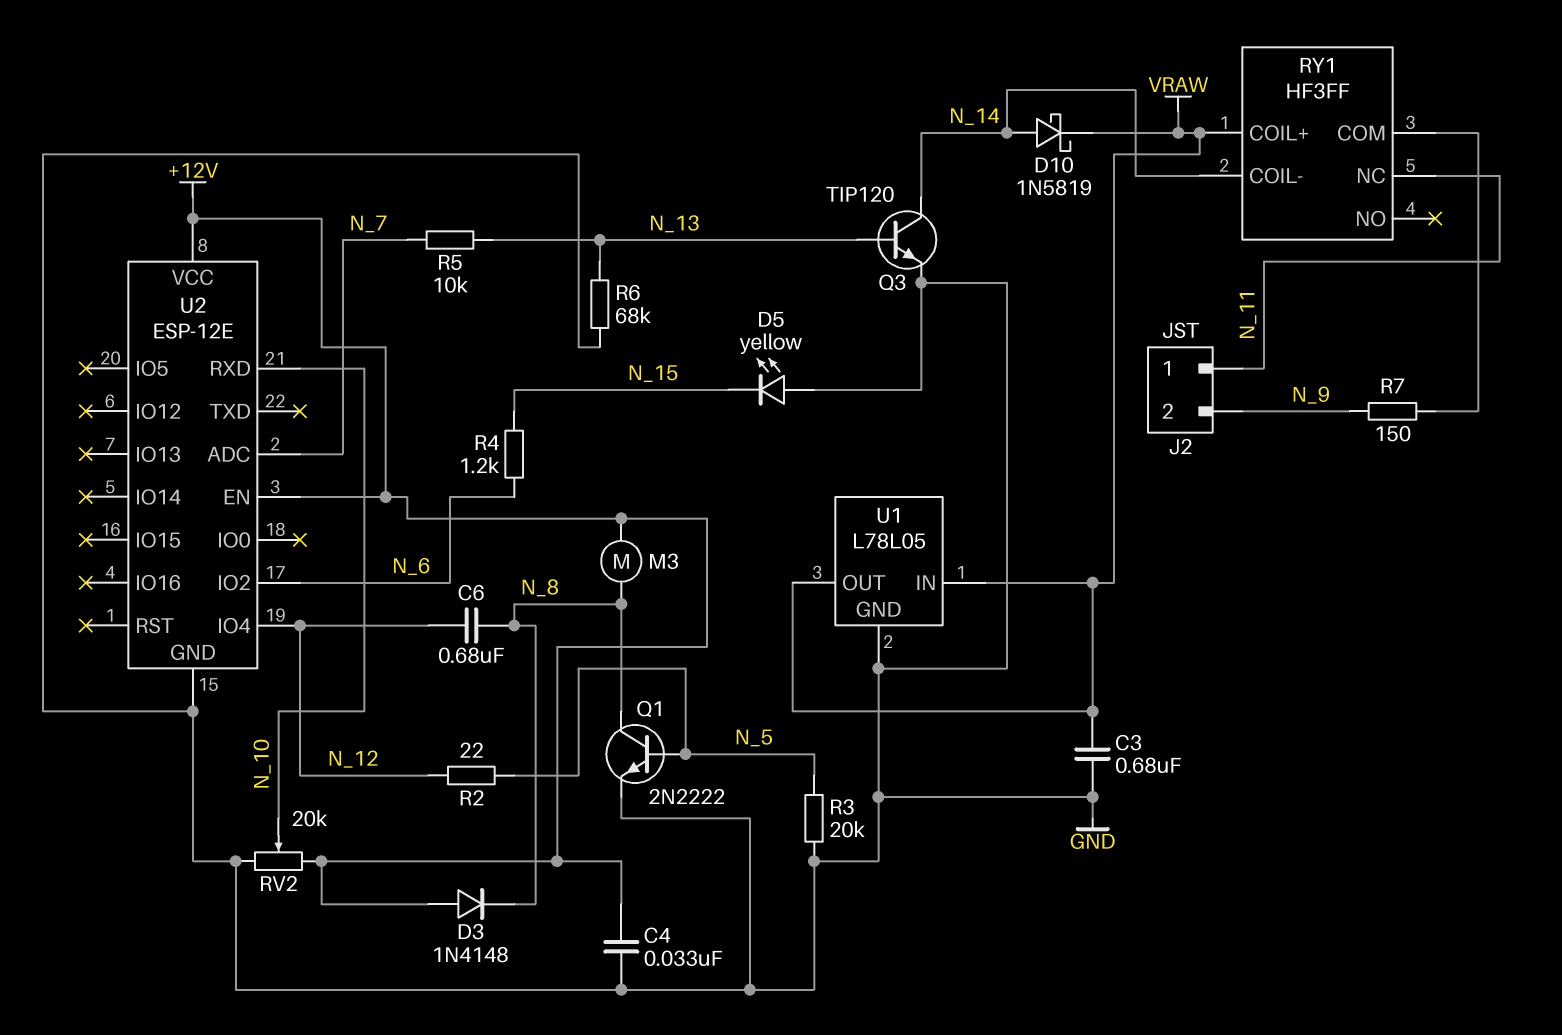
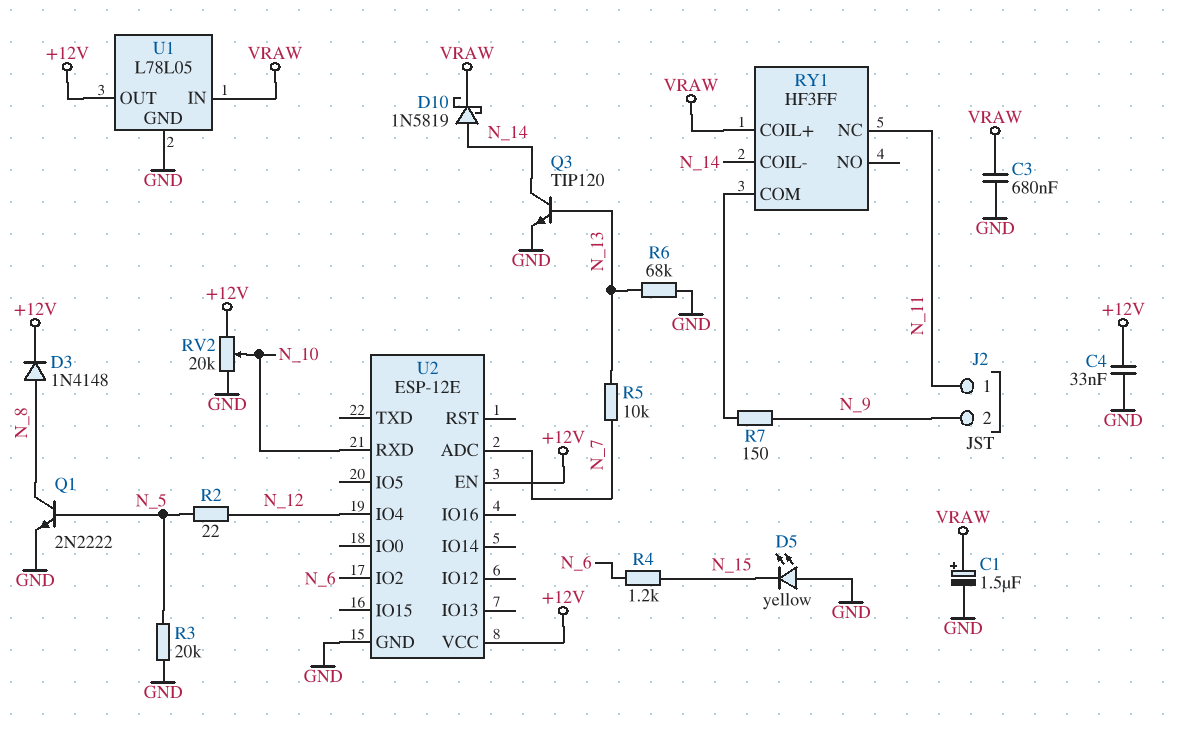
C1: none -> 1.5uF (plus VRAW, minus GND)
C6: 680nF (N_8, N_12) -> none
D3: diode 1N4148 (A +12V, K N_8) -> diode 1N4148 (A N_8, K +12V)
M3: motor (+12V, N_8) -> none
U1 pin OUT: VRAW -> +12V

